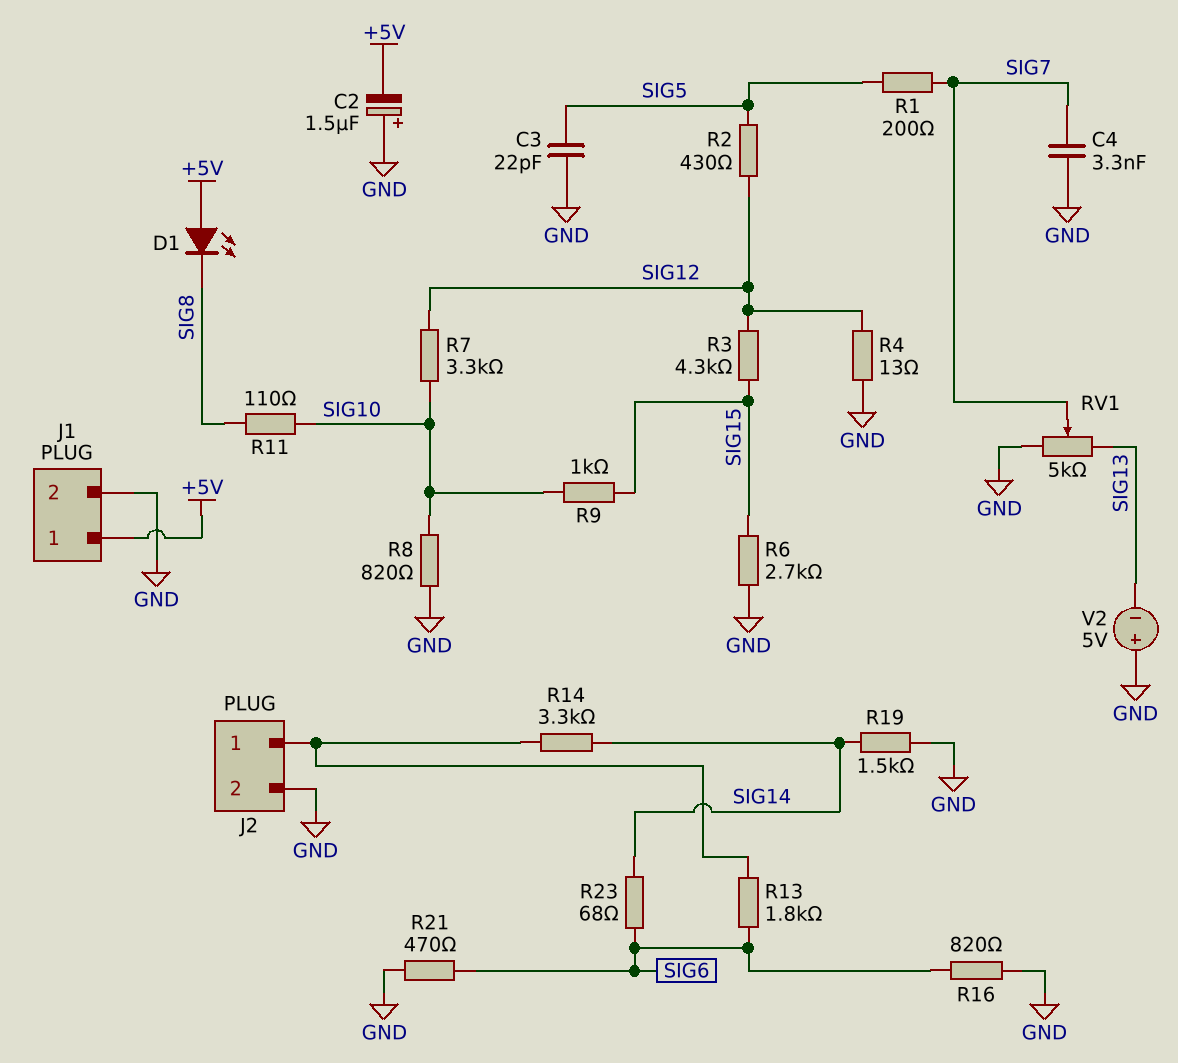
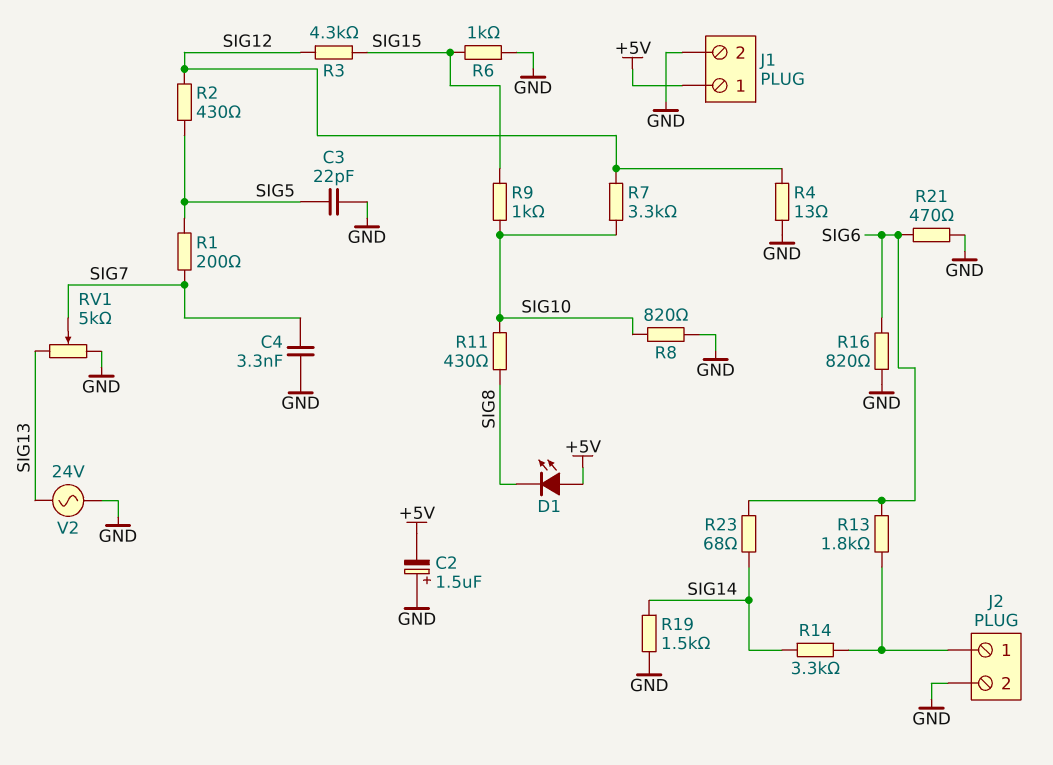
R6: 2.7k (GND, SIG15) -> 1k (GND, SIG15)
R11: 110 (SIG8, SIG10) -> 430 (SIG8, SIG10)
V2: 5V (plus GND, minus SIG13) -> AC 24V (GND, SIG13)

